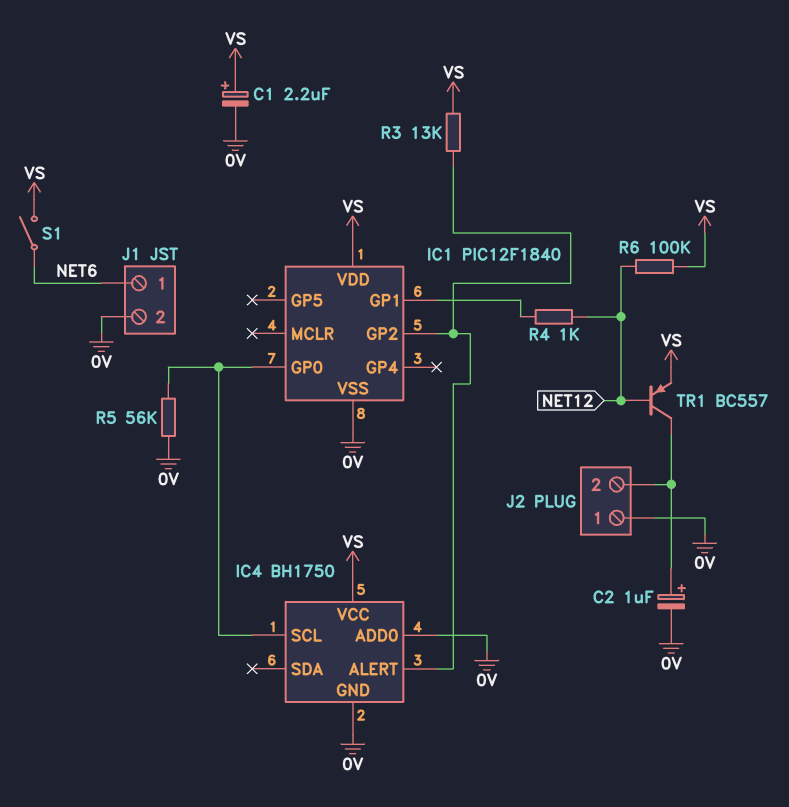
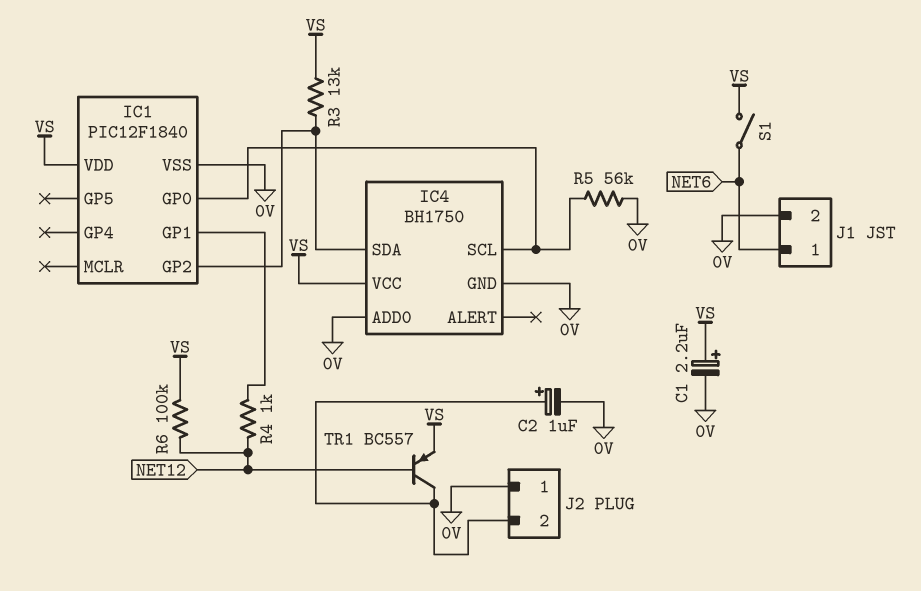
IC4 pin ALERT: IC1/GP2 -> none
IC4 pin SDA: none -> IC1/GP2

